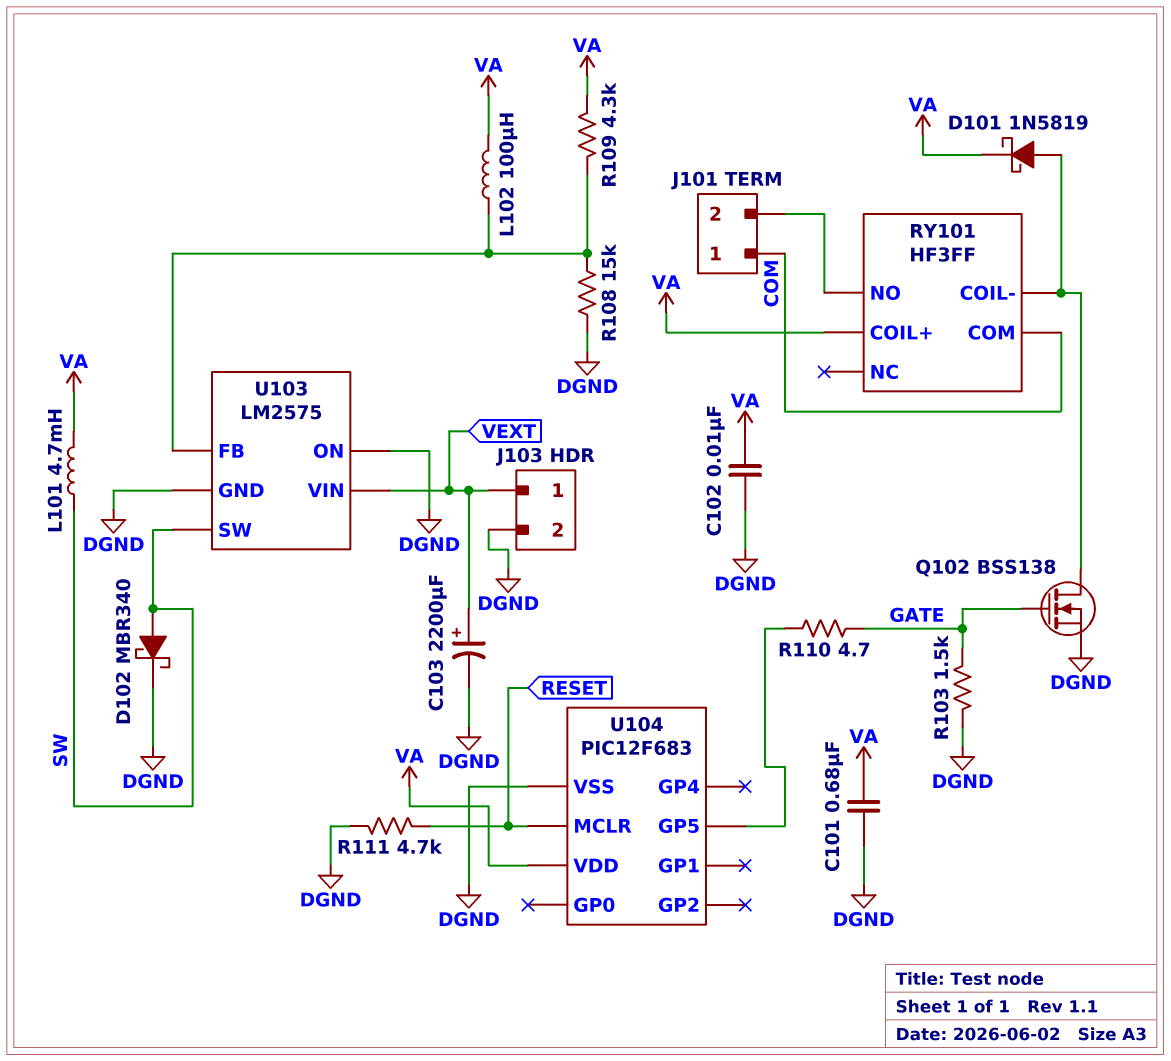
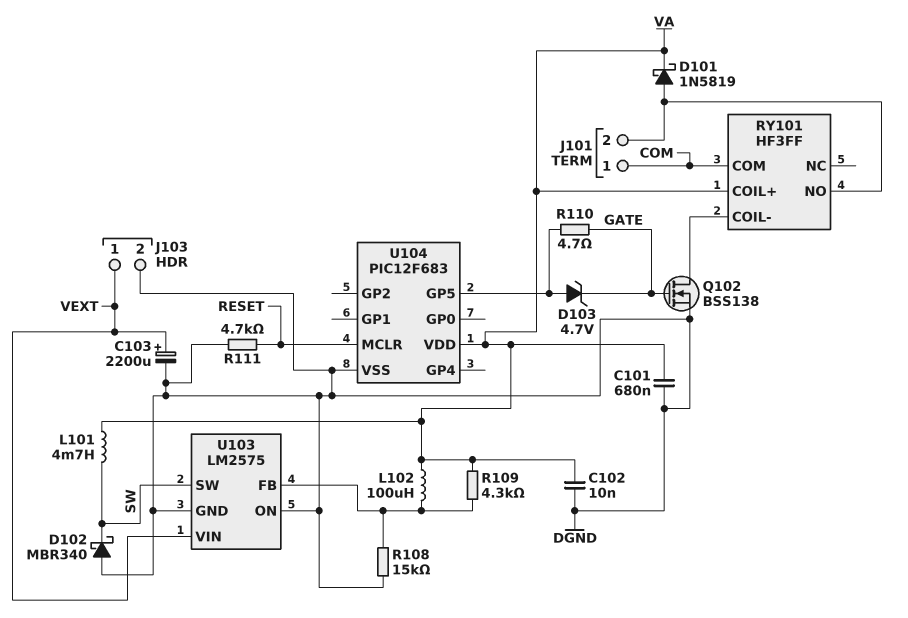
D101: schottky 1N5819 (A RY101/COIL-, K VA) -> schottky 1N5819 (A J101/2, K VA)
D102: schottky MBR340 (A SW, K DGND) -> schottky MBR340 (A DGND, K SW)
D103: none -> zener 4.7V (A U104/GP5, K GATE)
R103: 1.5k (DGND, GATE) -> none

